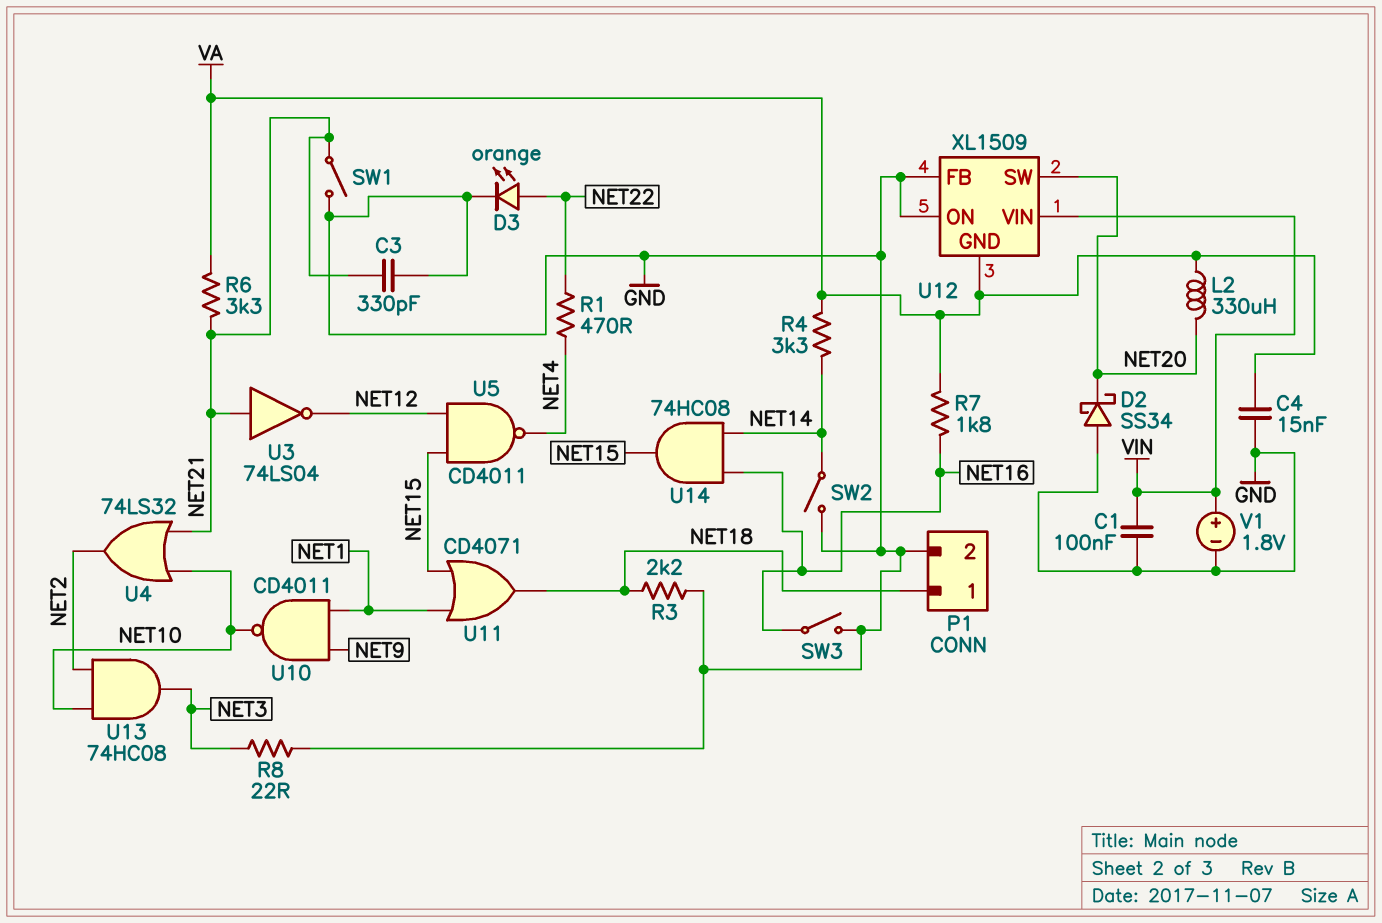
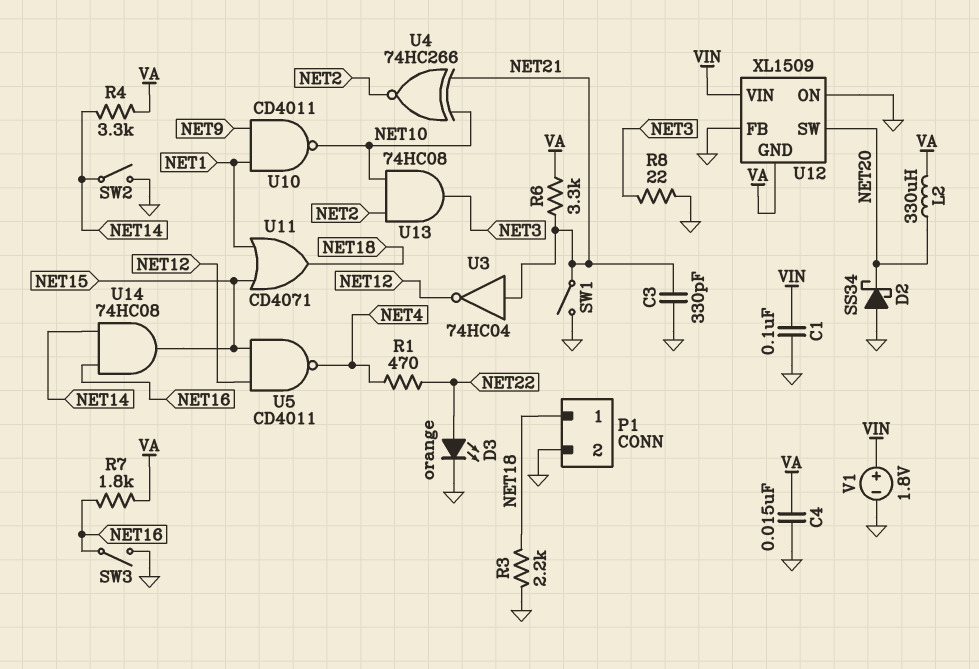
U3: NOT 74LS04 (in NET21, out NET12) -> NOT 74HC04 (in NET21, out NET12)
U4: OR 74LS32 (in NET10, in NET21, out NET2) -> XNOR 74HC266 (in NET10, in NET21, out NET2)

